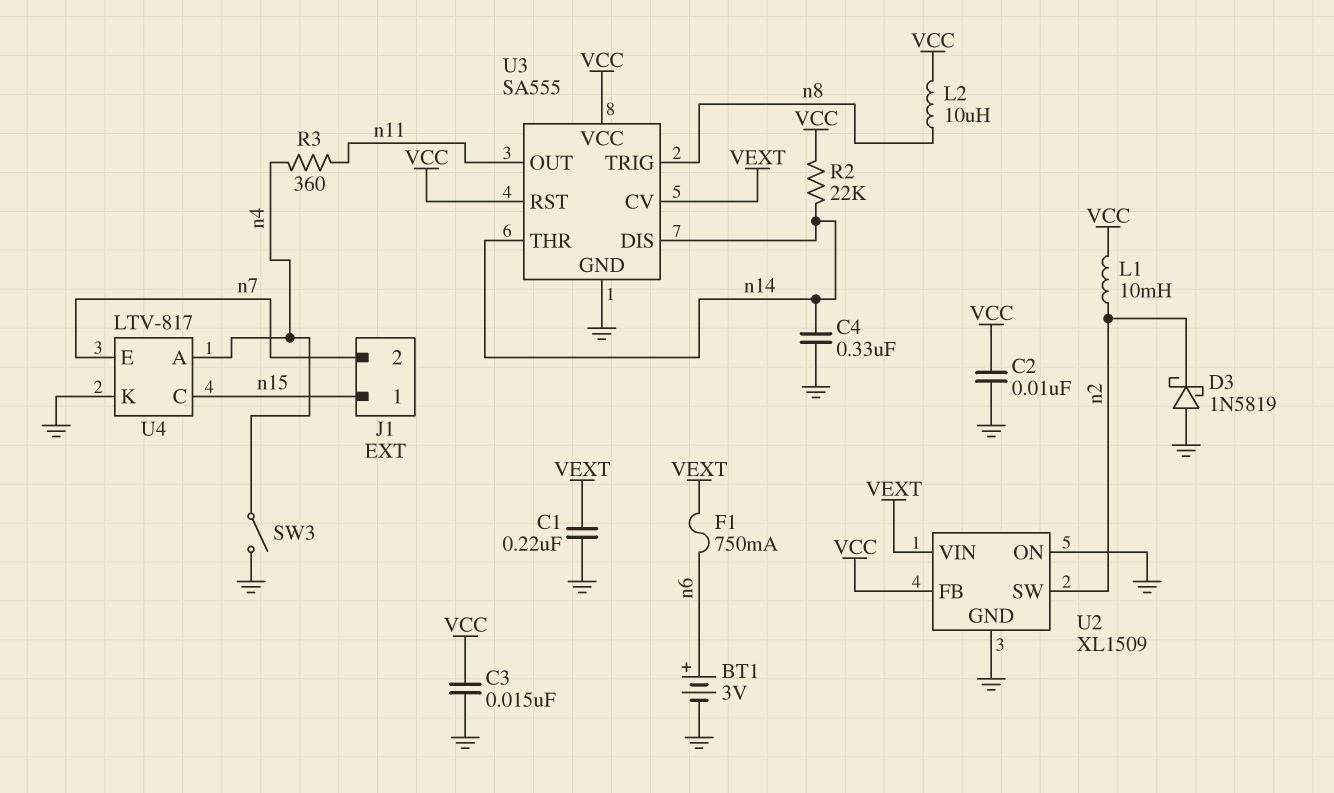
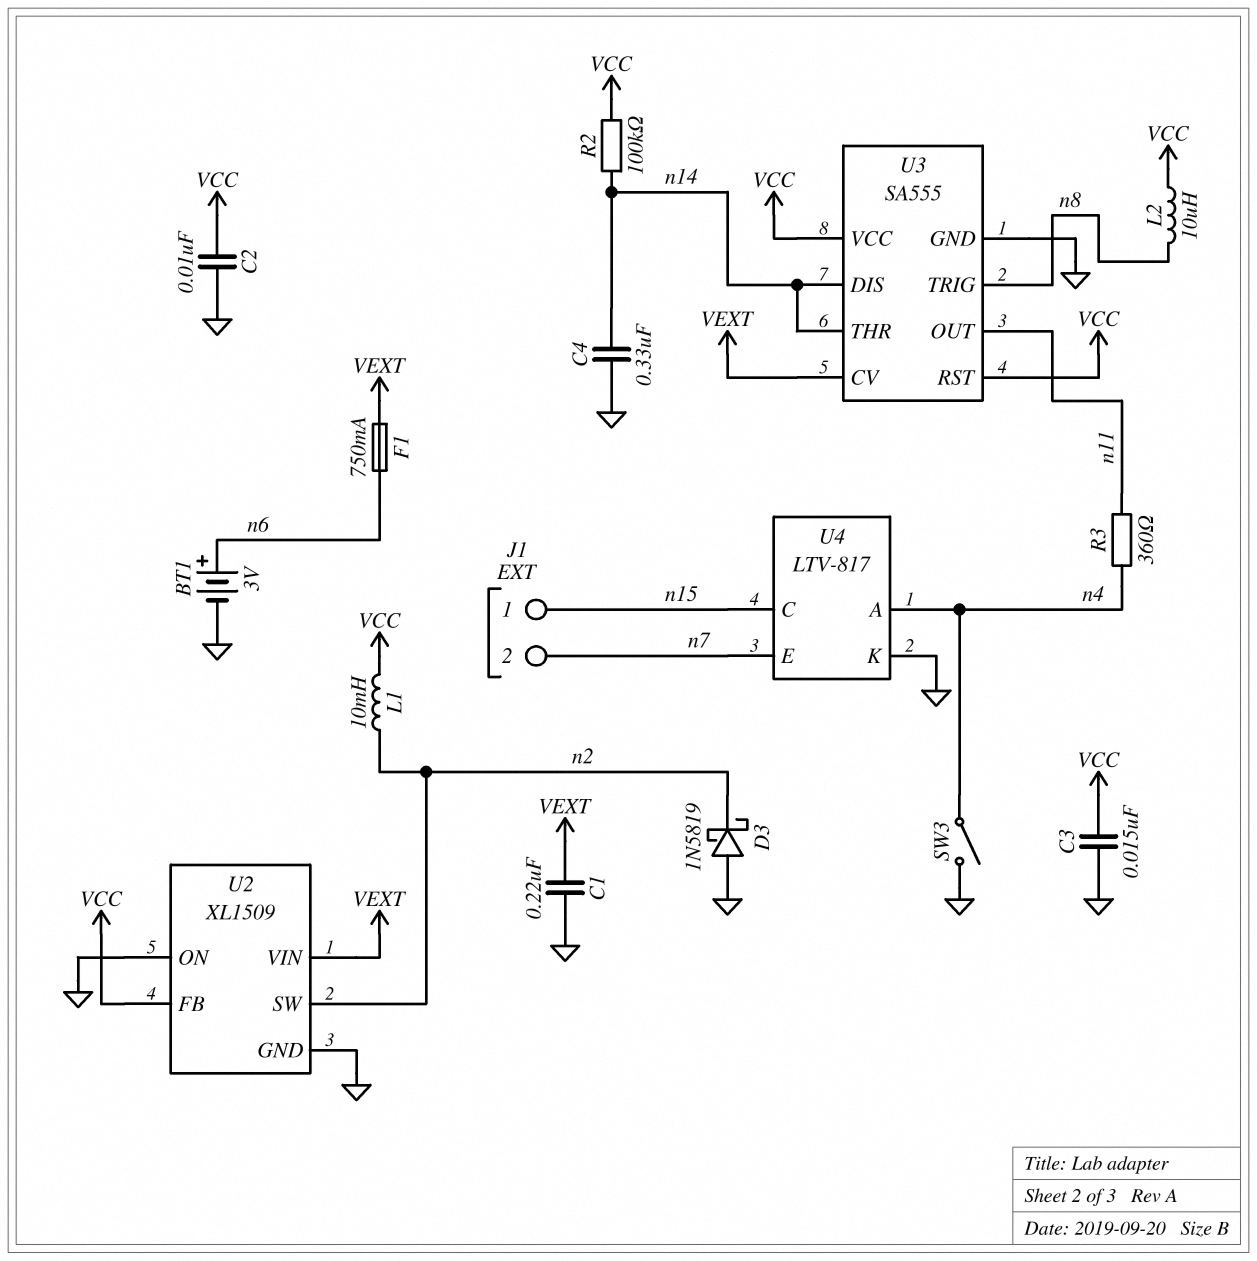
R2: 22k (VCC, n14) -> 100k (VCC, n14)

